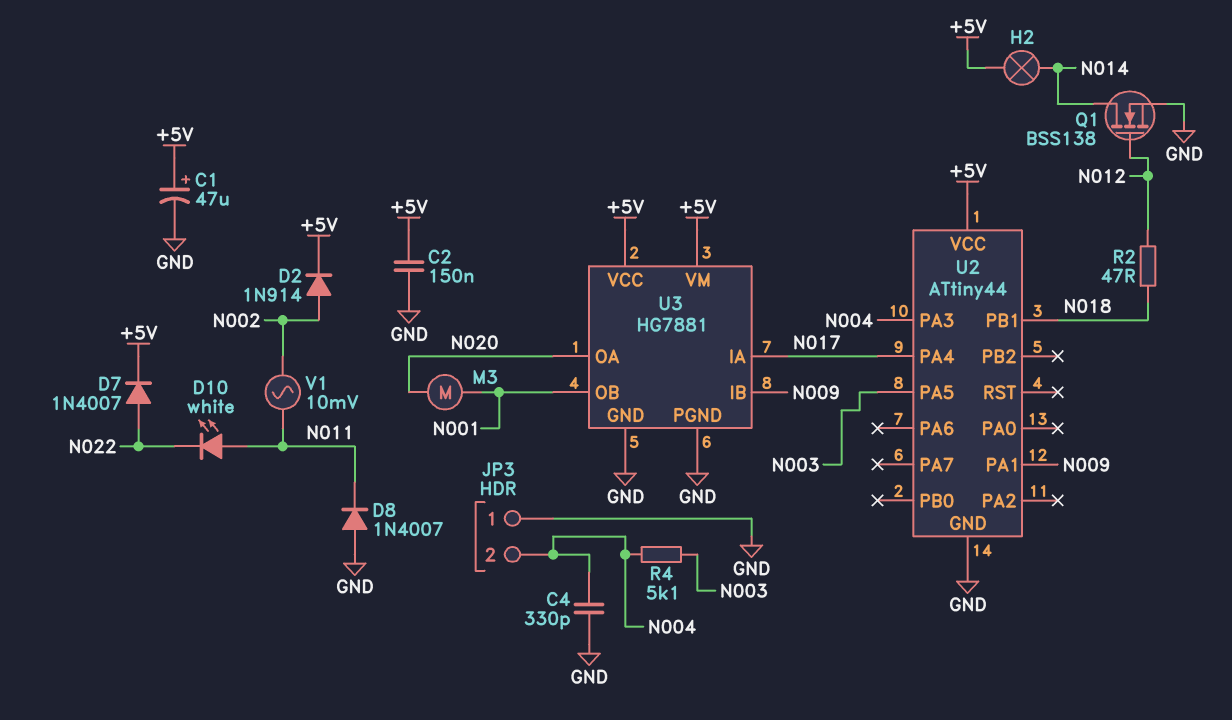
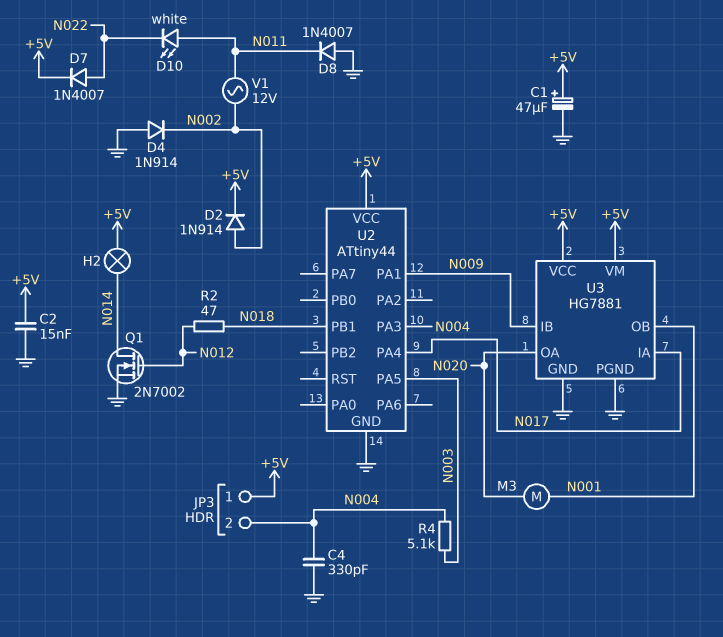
C2: 150nF (+5V, GND) -> 15nF (+5V, GND)
D4: none -> diode 1N914 (A GND, K N002)
JP3 pin 1: GND -> +5V
Q1: NMOS BSS138 (G N012, D N014, S GND) -> NMOS 2N7002 (G N012, D N014, S GND)
V1: AC 10mV (N002, N011) -> AC 12V (N002, N011)

